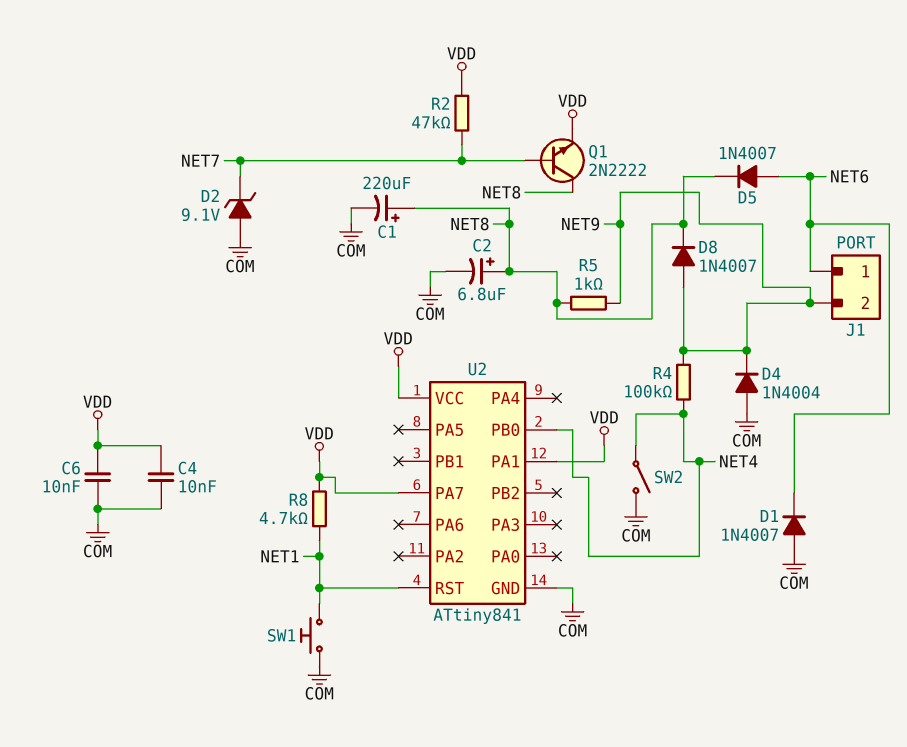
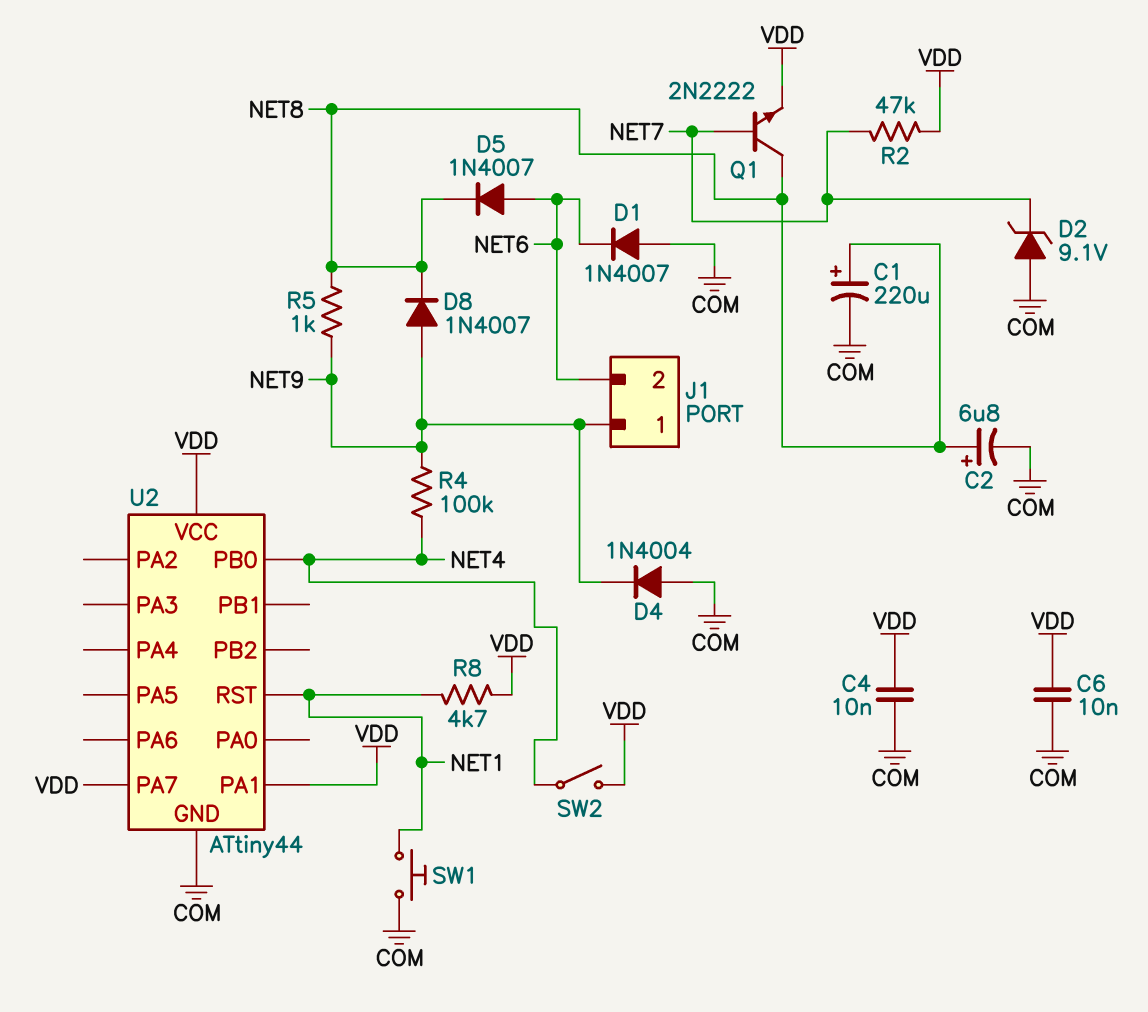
J1 pin 1: NET6 -> NET9
J1 pin 2: NET9 -> NET6
SW2: switch (COM, NET4) -> switch (NET4, VDD)
U2: ATtiny841 -> ATtiny44

